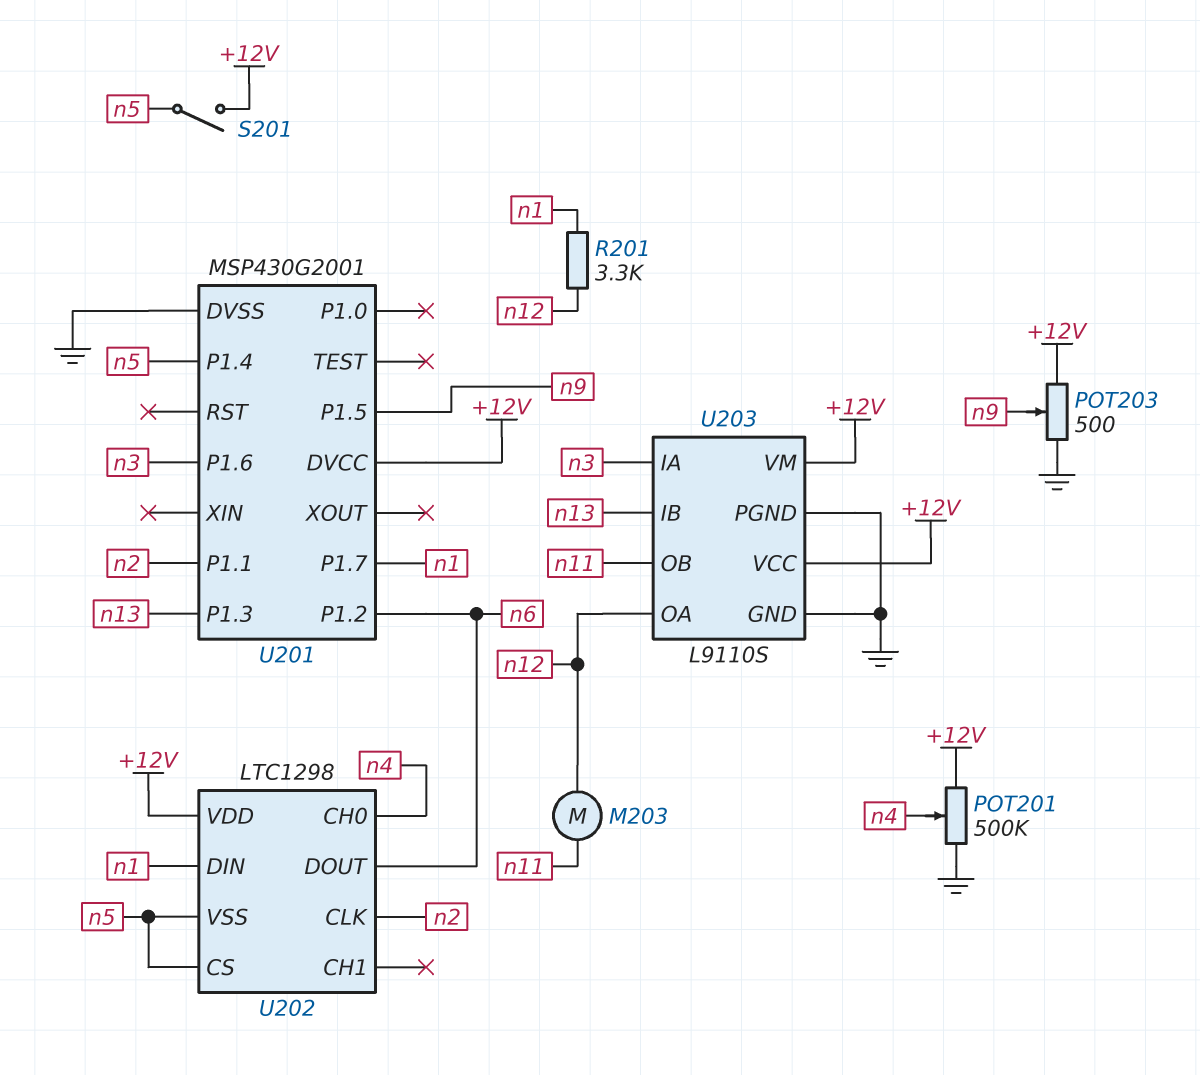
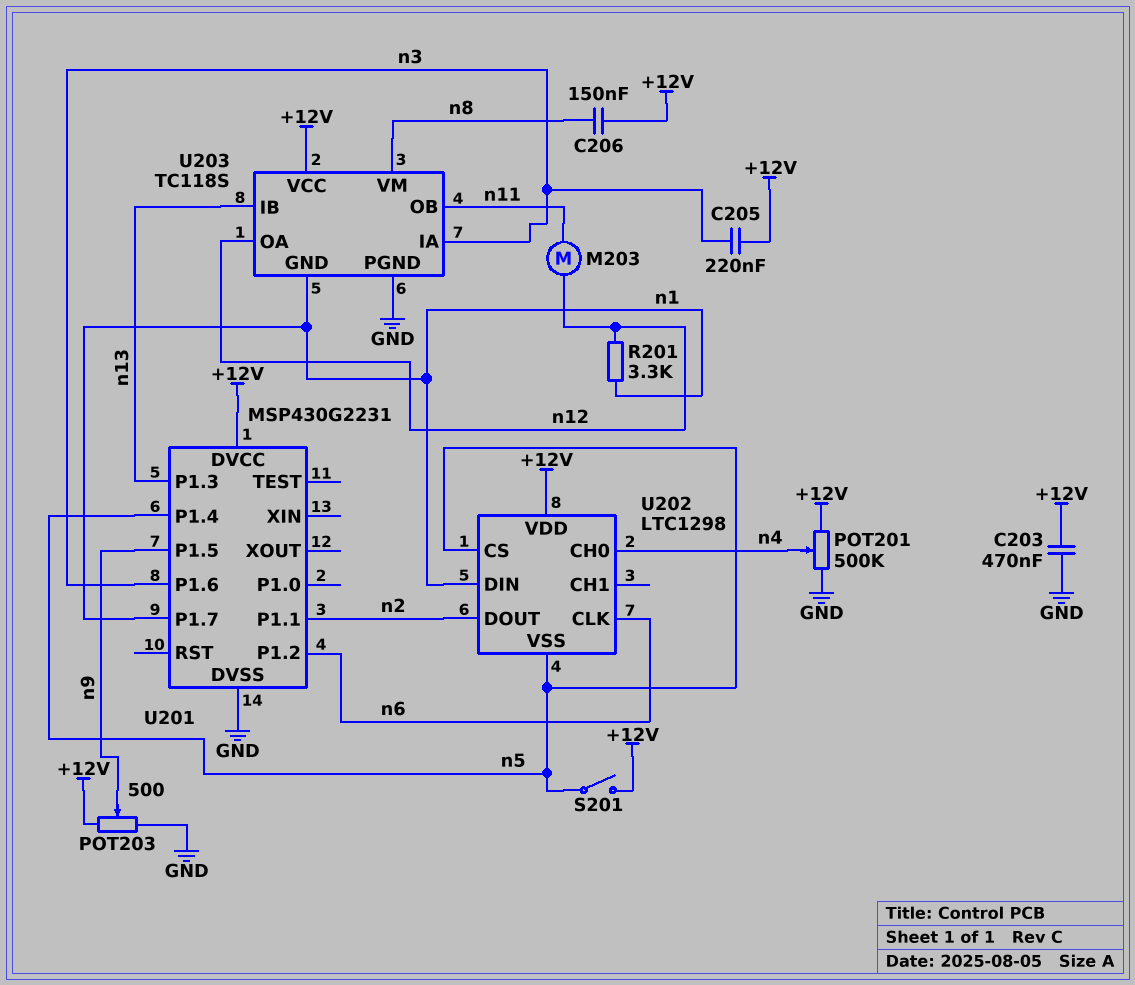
C203: none -> 470nF (+12V, GND)
C205: none -> 220nF (+12V, n3)
C206: none -> 150nF (+12V, n8)
U201: MSP430G2001 -> MSP430G2231
U202 pin CLK: n2 -> n6
U202 pin DOUT: n6 -> n2
U203: L9110S -> TC118S
U203 pin GND: GND -> n1
U203 pin VM: +12V -> n8

